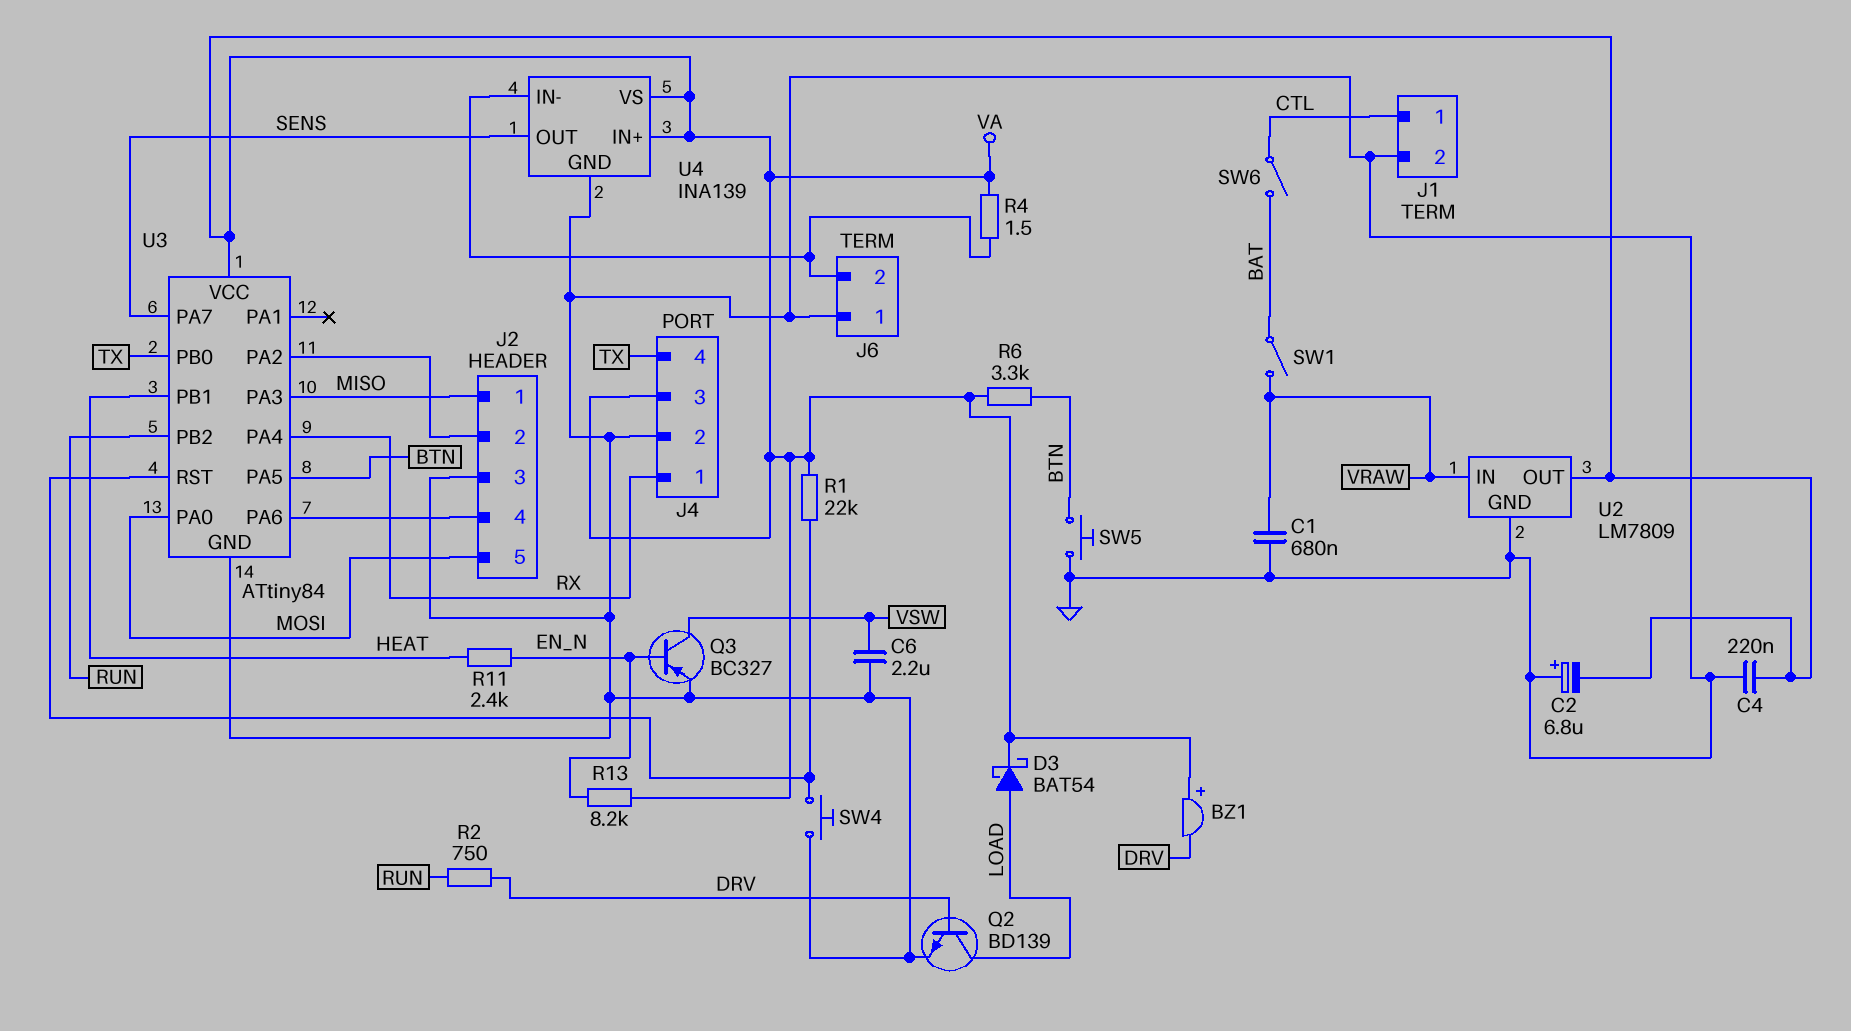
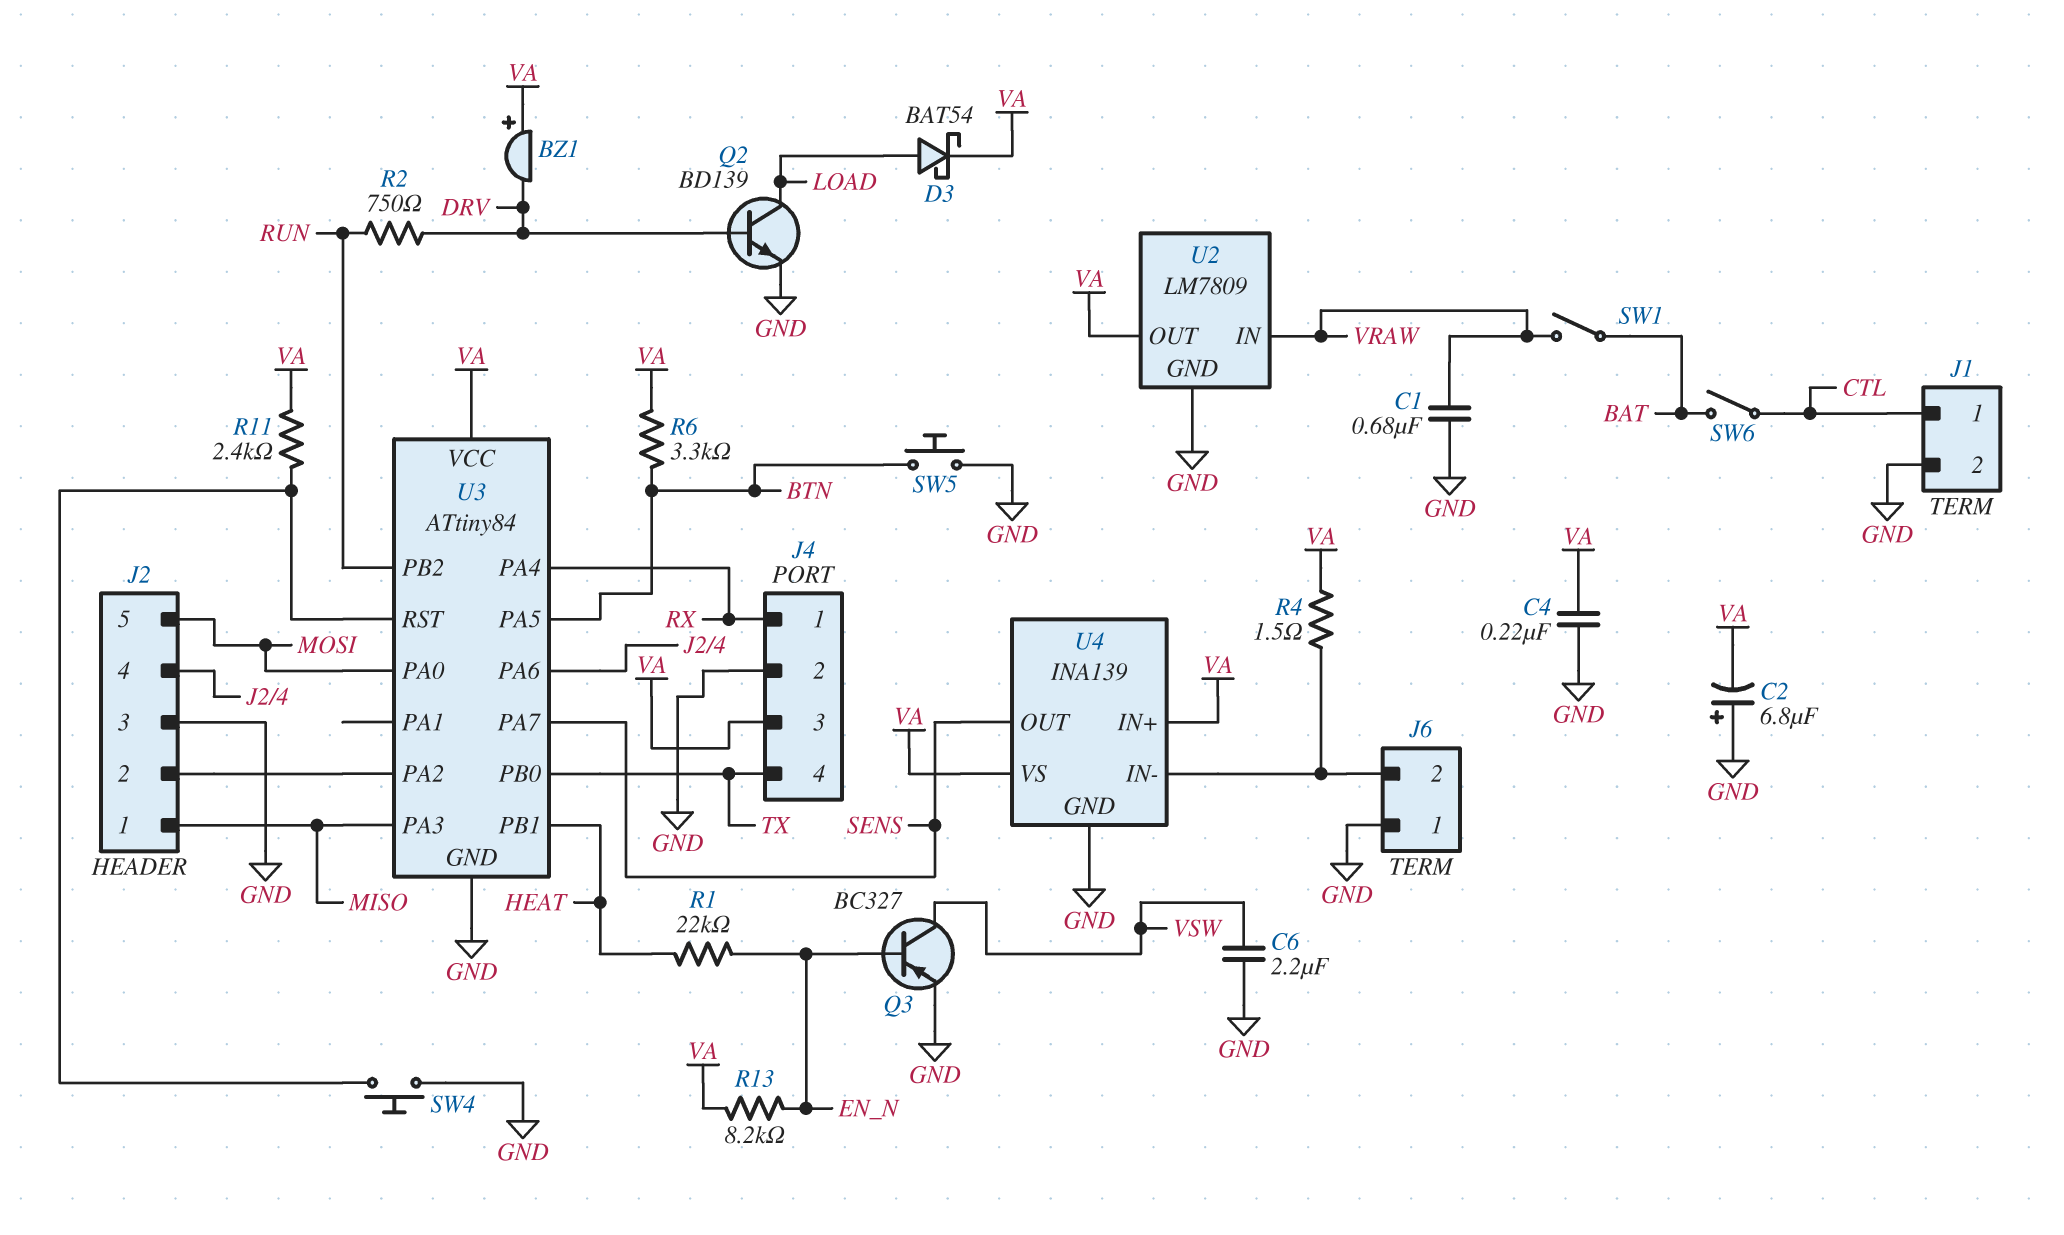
R1: 22k (U3/RST, VA) -> 22k (EN_N, HEAT)
R11: 2.4k (EN_N, HEAT) -> 2.4k (U3/RST, VA)

